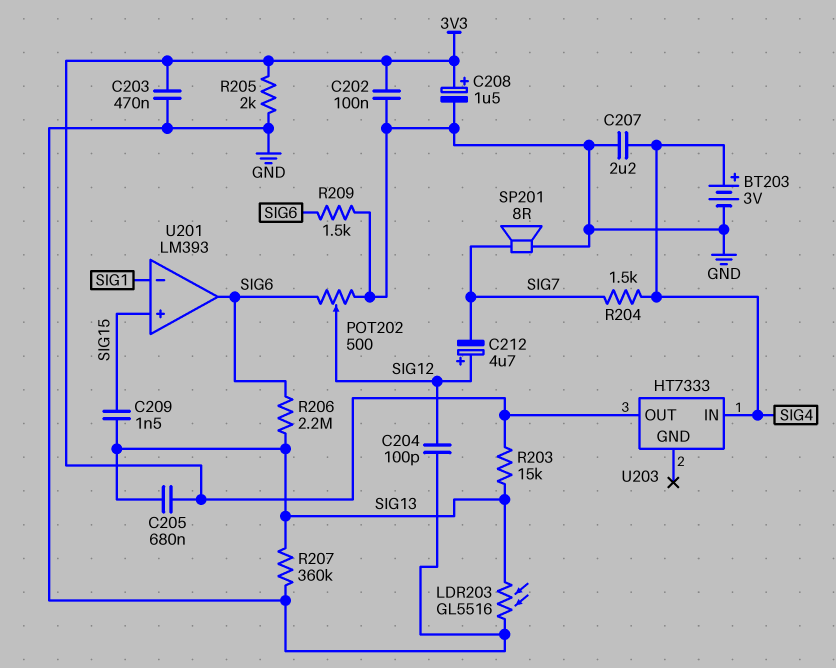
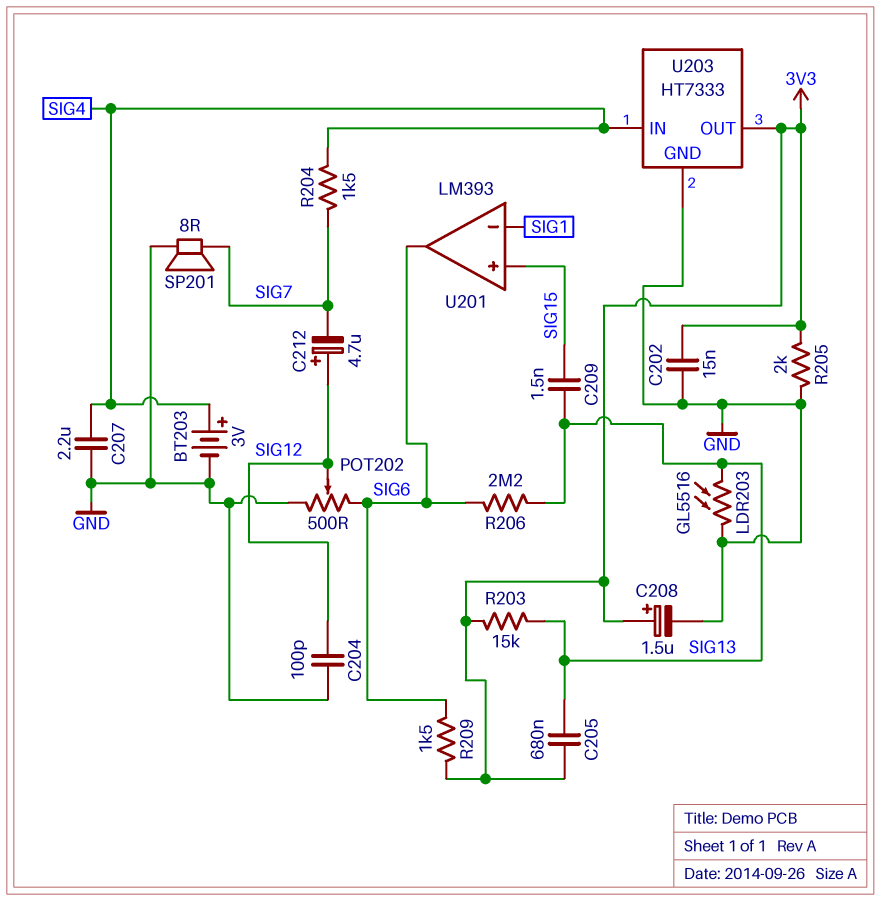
C202: 100nF (3V3, GND) -> 15nF (3V3, GND)
C203: 470nF (3V3, GND) -> none
R207: 360k (GND, SIG13) -> none
R209: 1.5k (GND, SIG6) -> 1.5k (3V3, SIG6)
U203 pin GND: none -> GND

